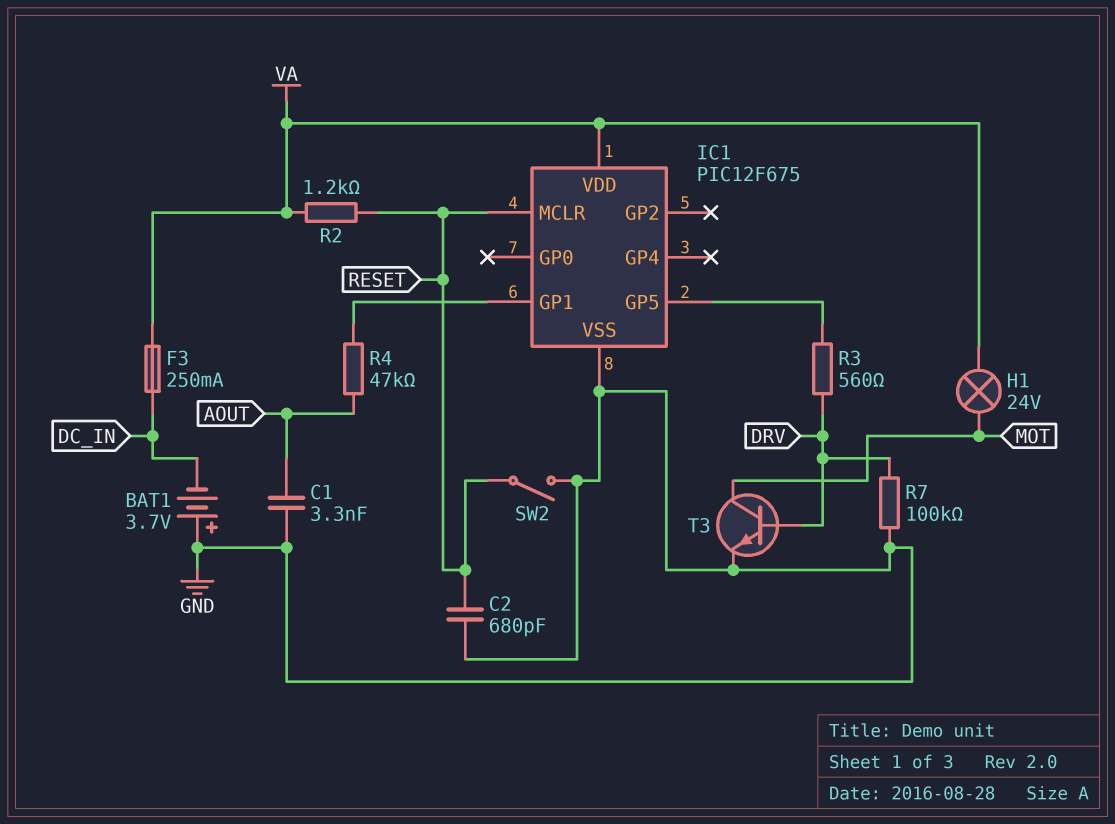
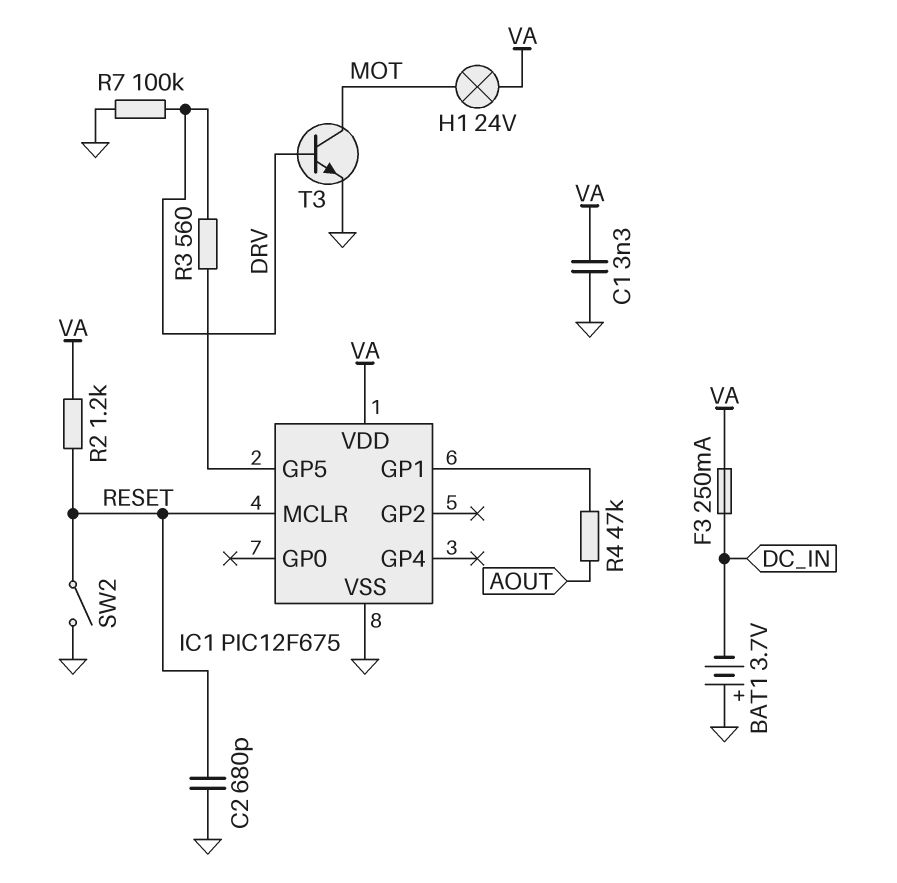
C1: 3.3nF (AOUT, GND) -> 3.3nF (GND, VA)

